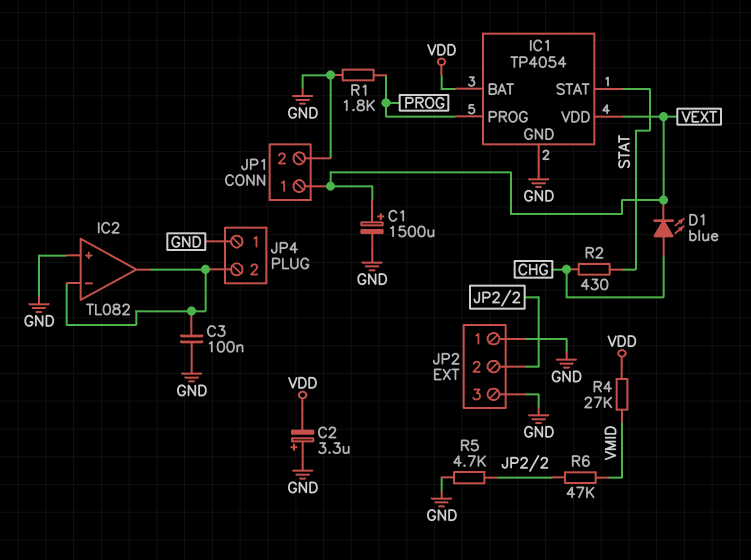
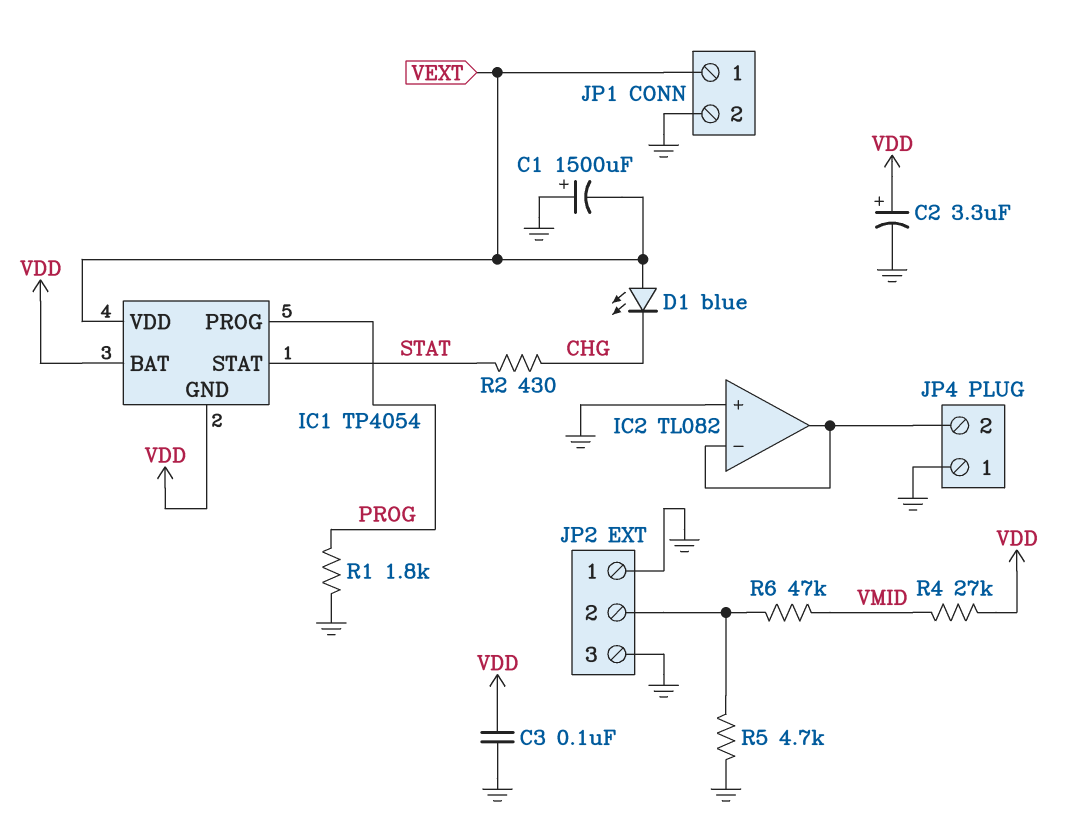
C1: 1500uF (plus VEXT, minus GND) -> 1500uF (plus GND, minus VEXT)
C2: 3.3uF (plus GND, minus VDD) -> 3.3uF (plus VDD, minus GND)
C3: 100nF (GND, IC2/in-) -> 100nF (GND, VDD)
D1: LED blue (A CHG, K VEXT) -> LED blue (A VEXT, K CHG)
IC1 pin GND: GND -> VDD

